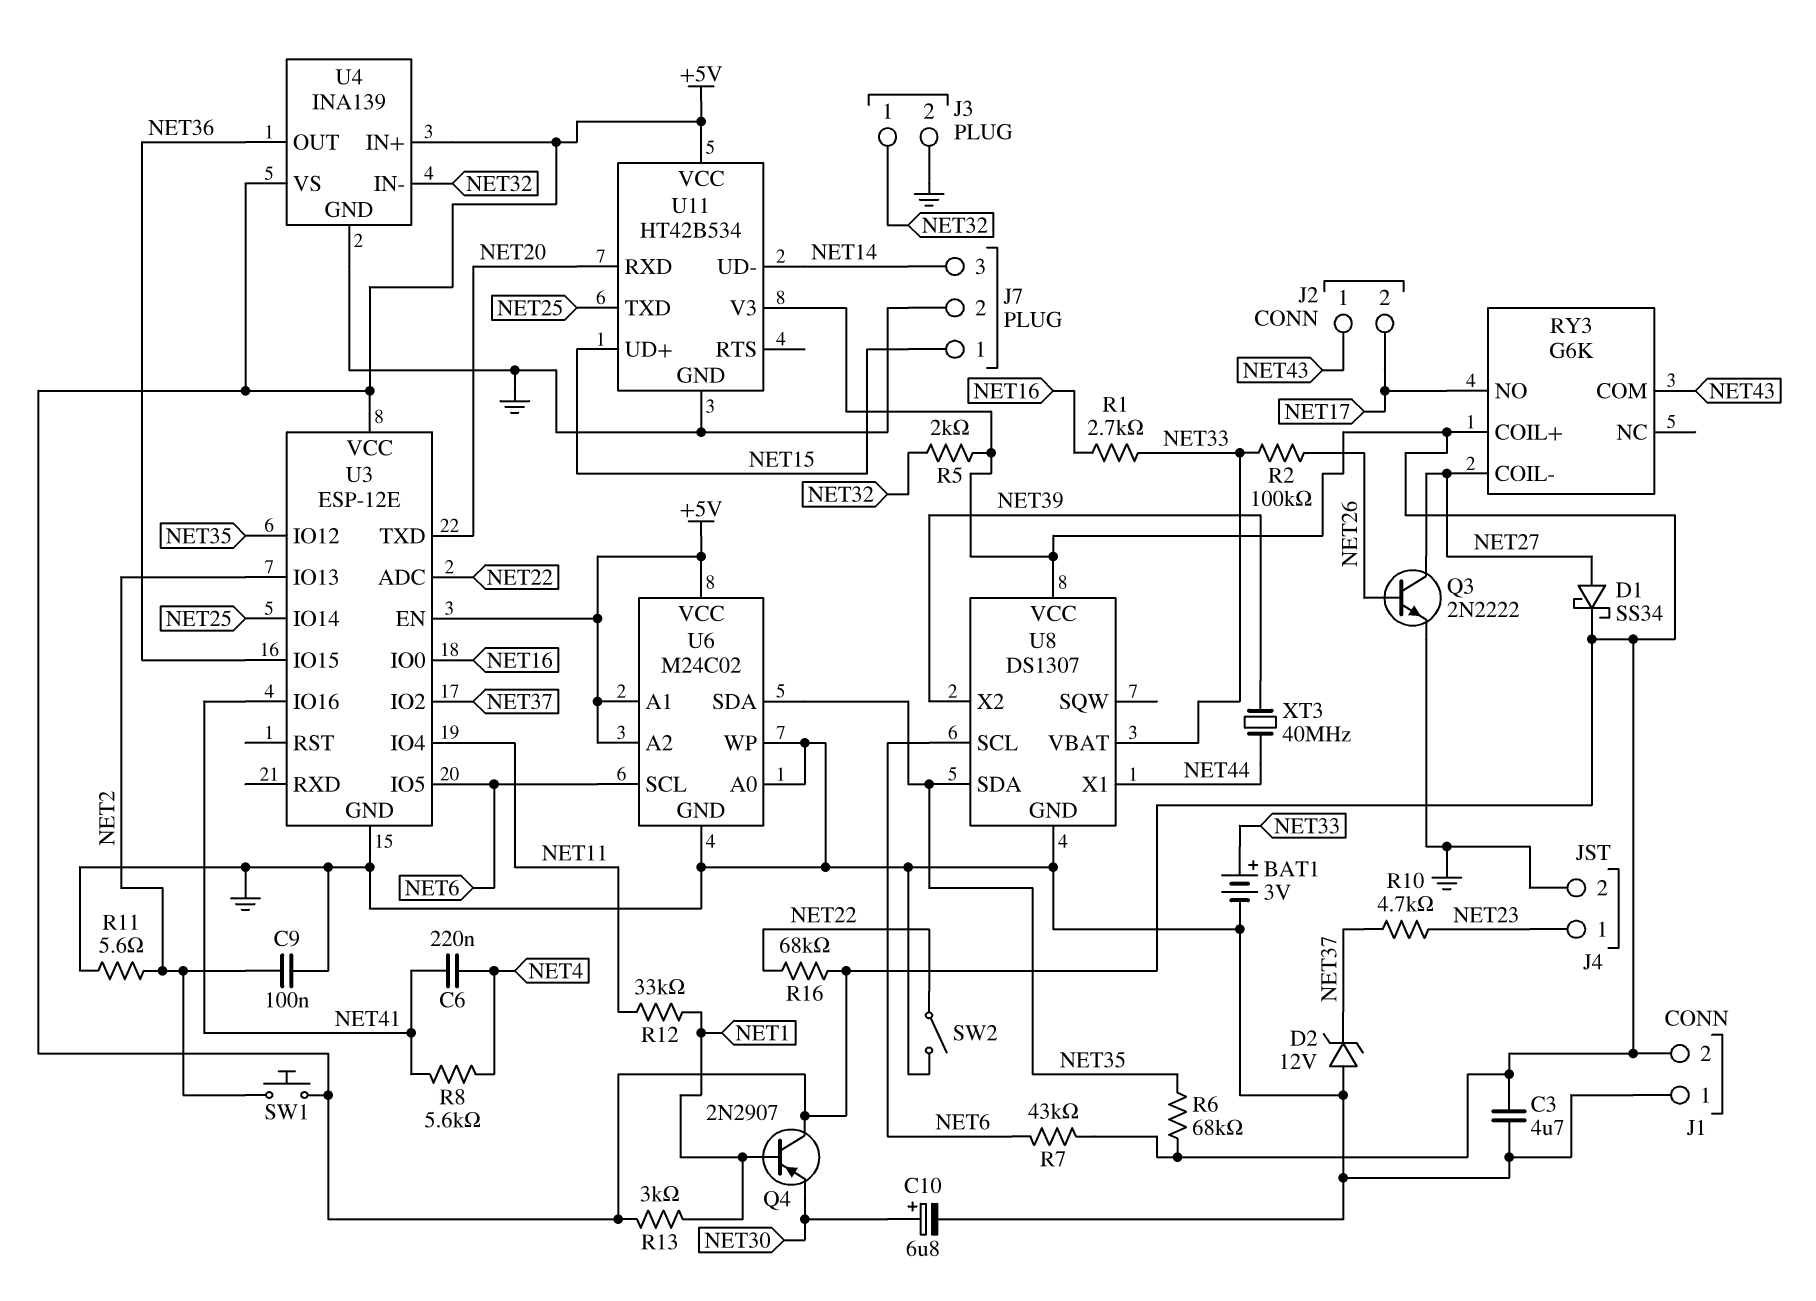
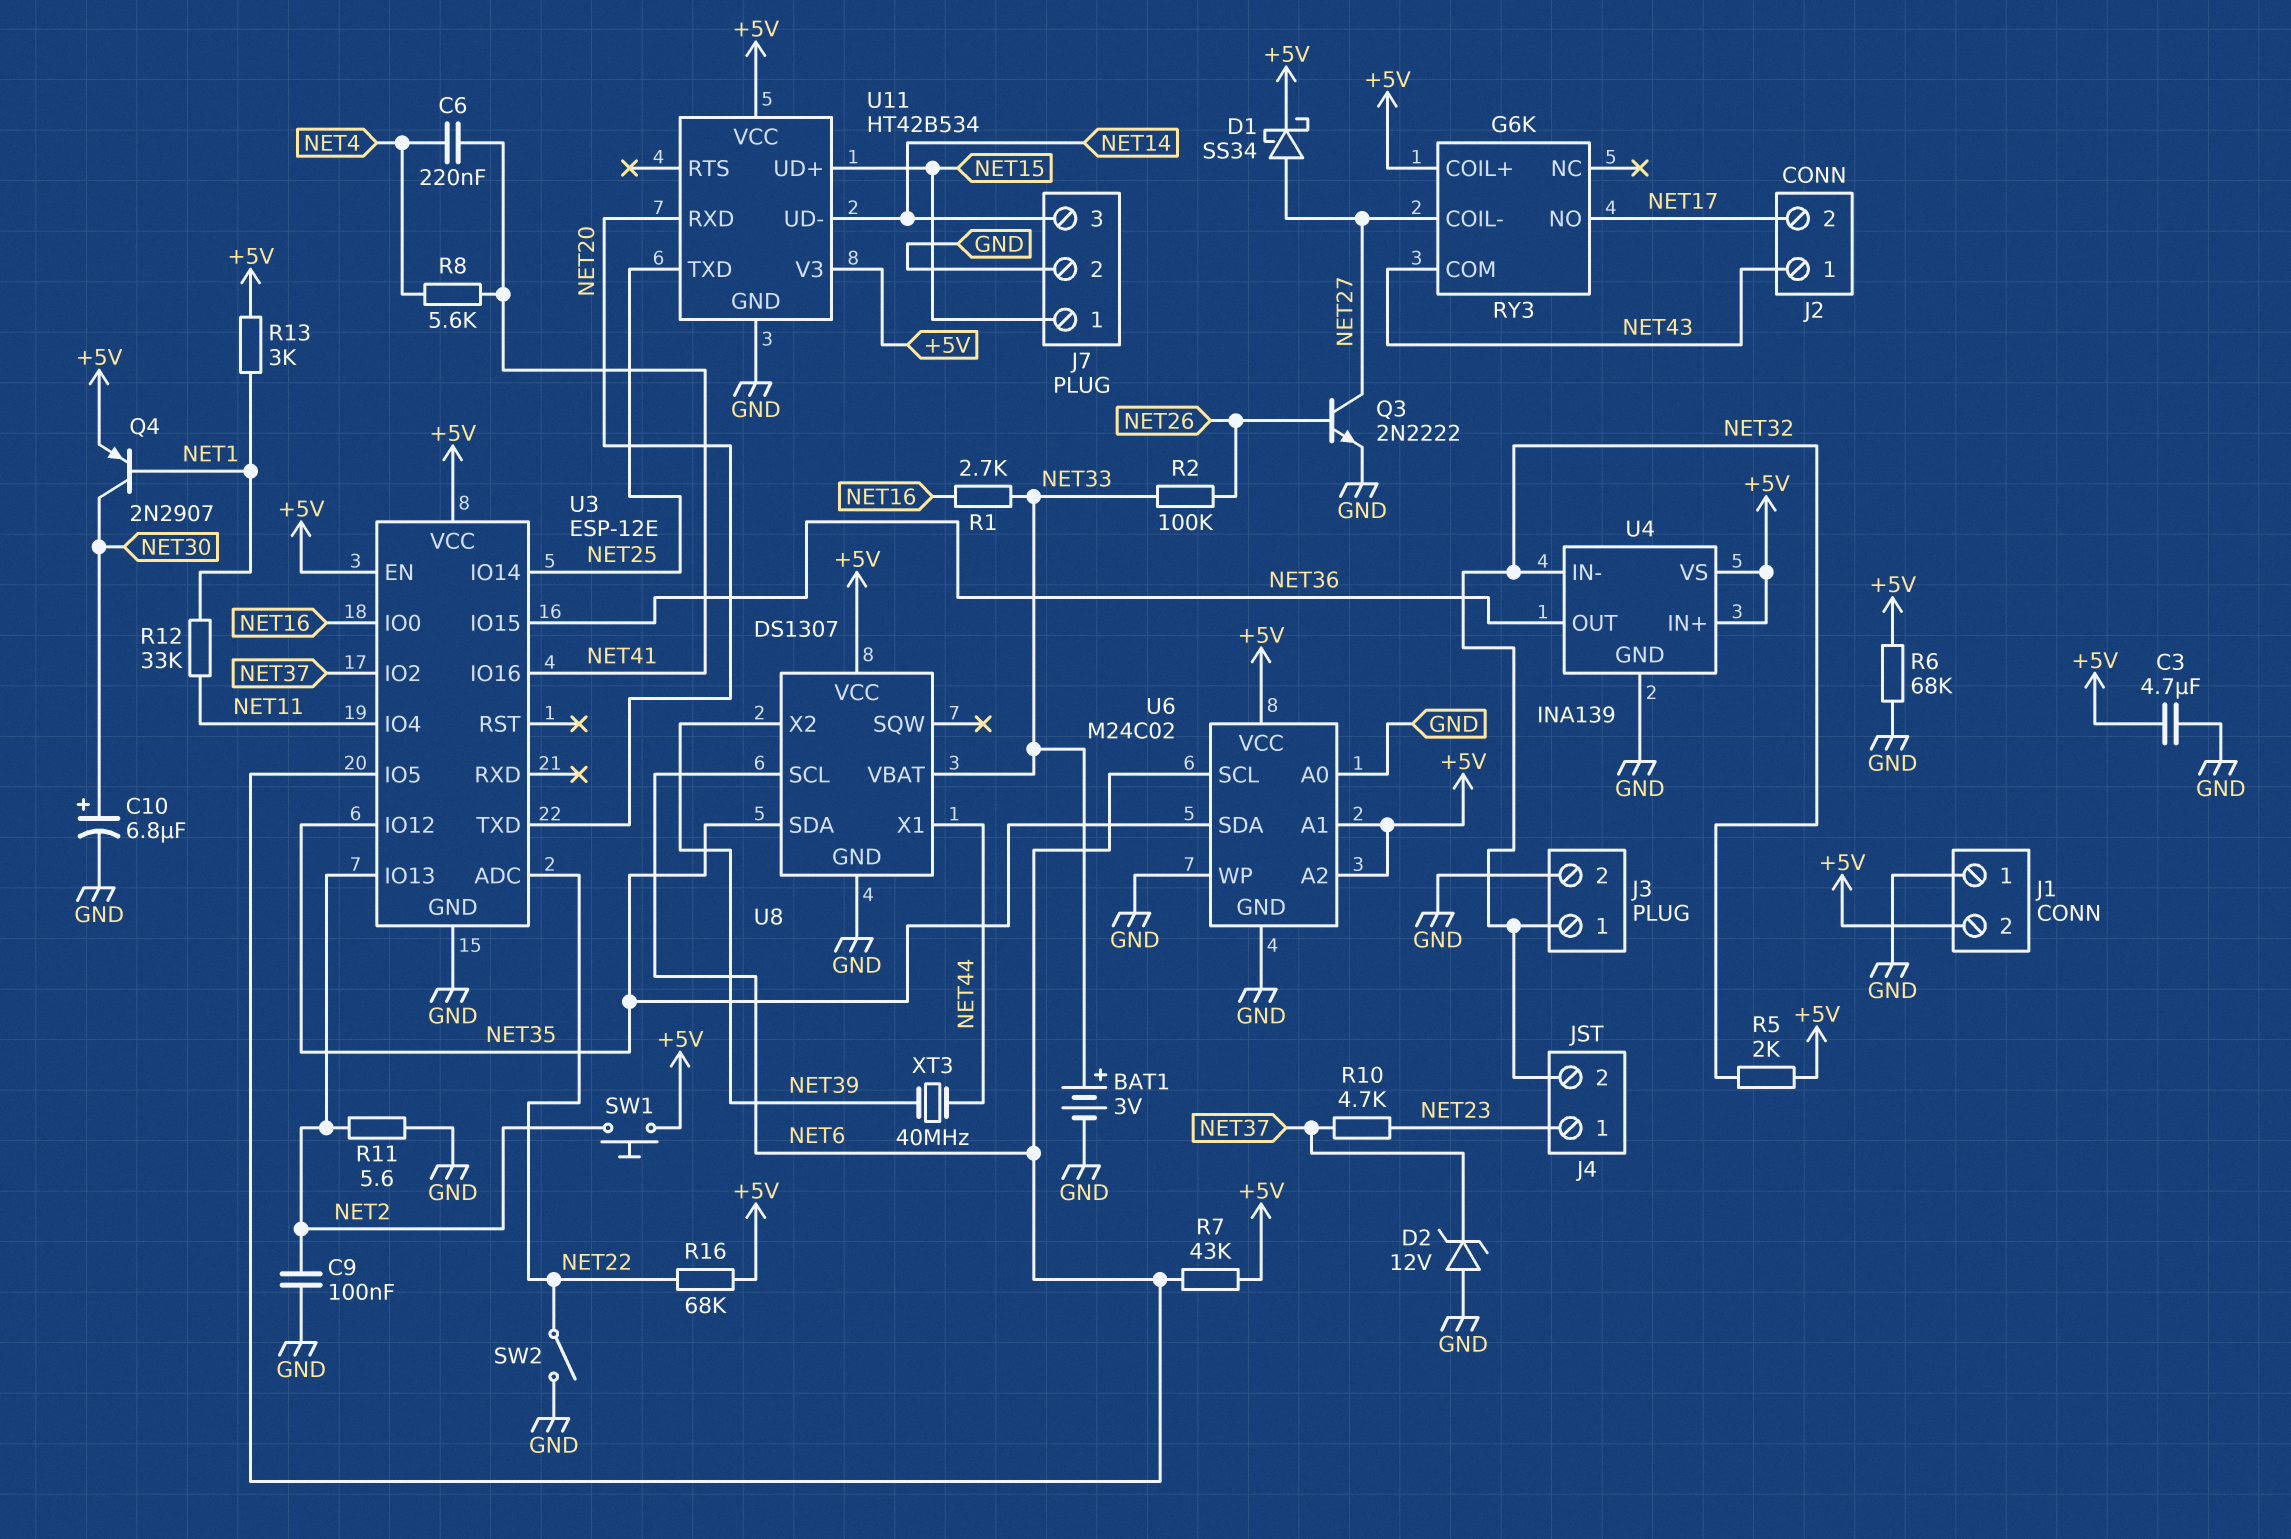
J4 pin 2: GND -> NET32
Q4: PNP 2N2907 (B NET1, C +5V, E NET30) -> PNP 2N2907 (B NET1, C NET30, E +5V)
R6: 68k (+5V, NET35) -> 68k (+5V, GND)

